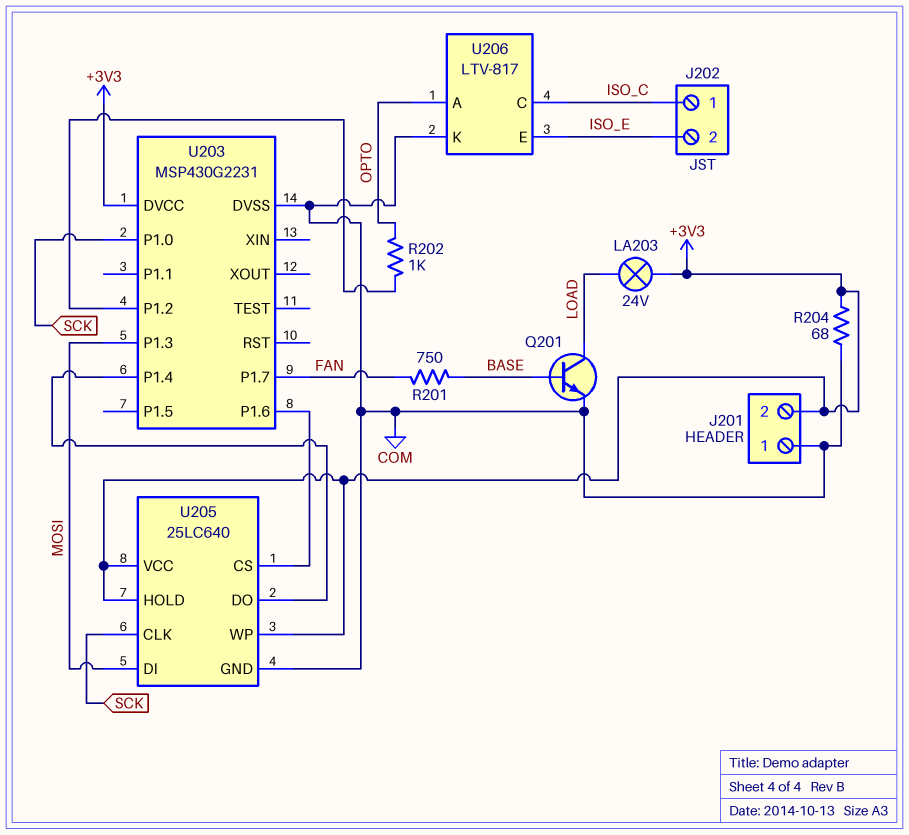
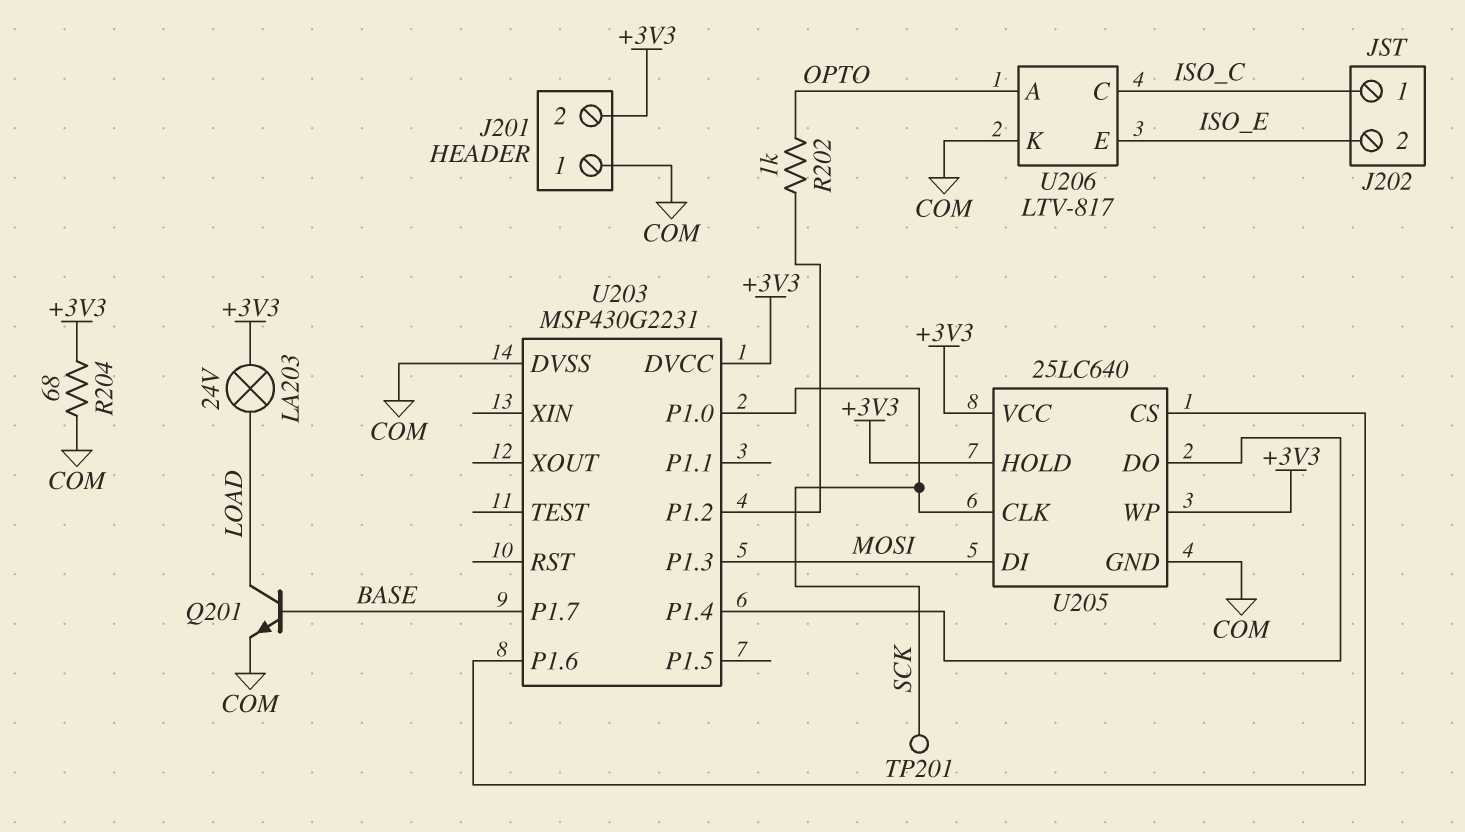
R201: 750 (BASE, FAN) -> none
TP201: none -> test point (SCK)
U203 pin P1.7: FAN -> BASE

